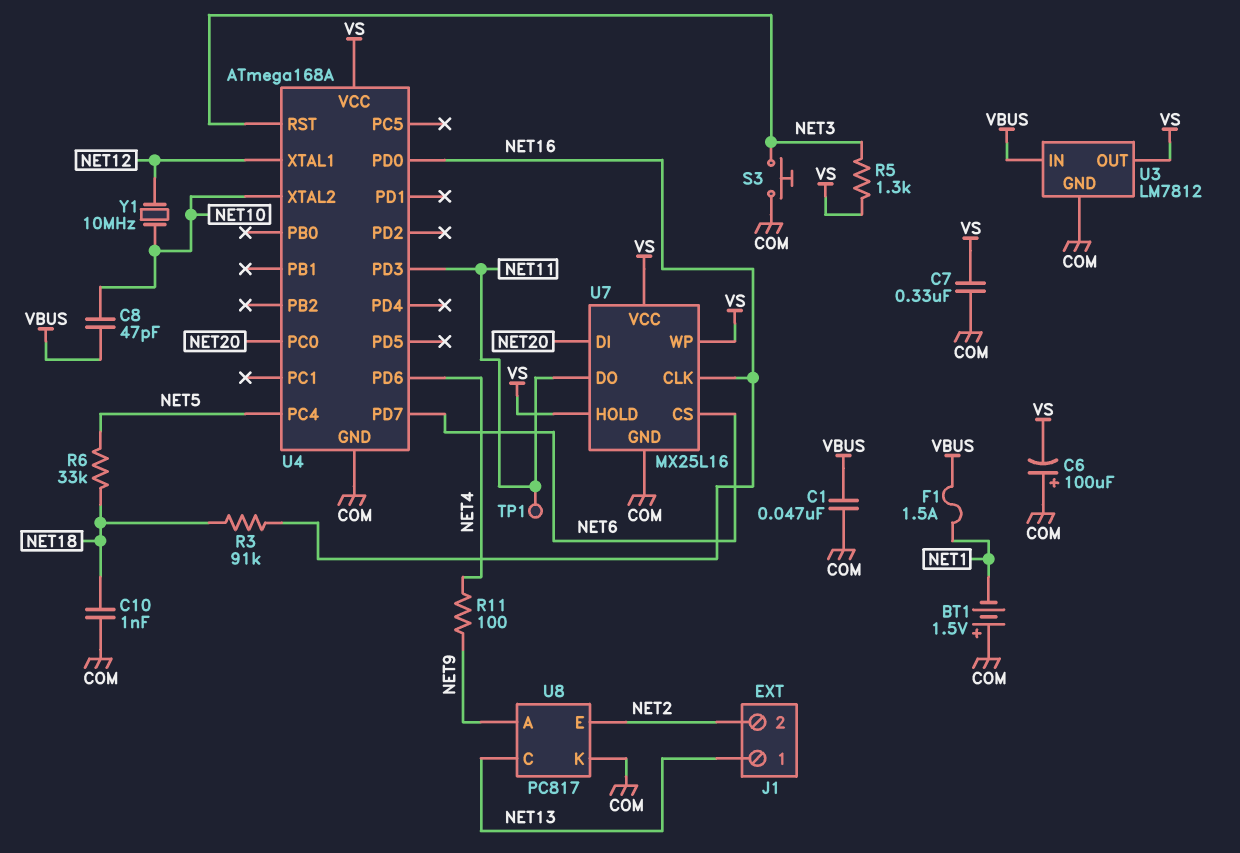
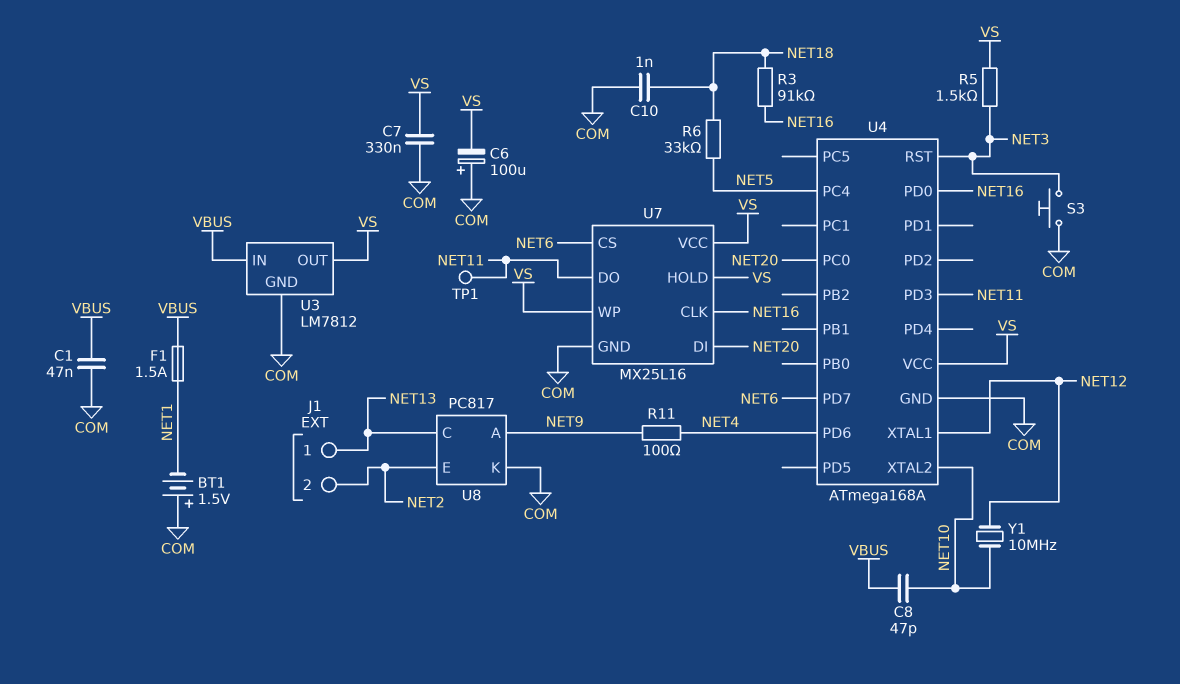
R5: 1.3k (NET3, VS) -> 1.5k (NET3, VS)

